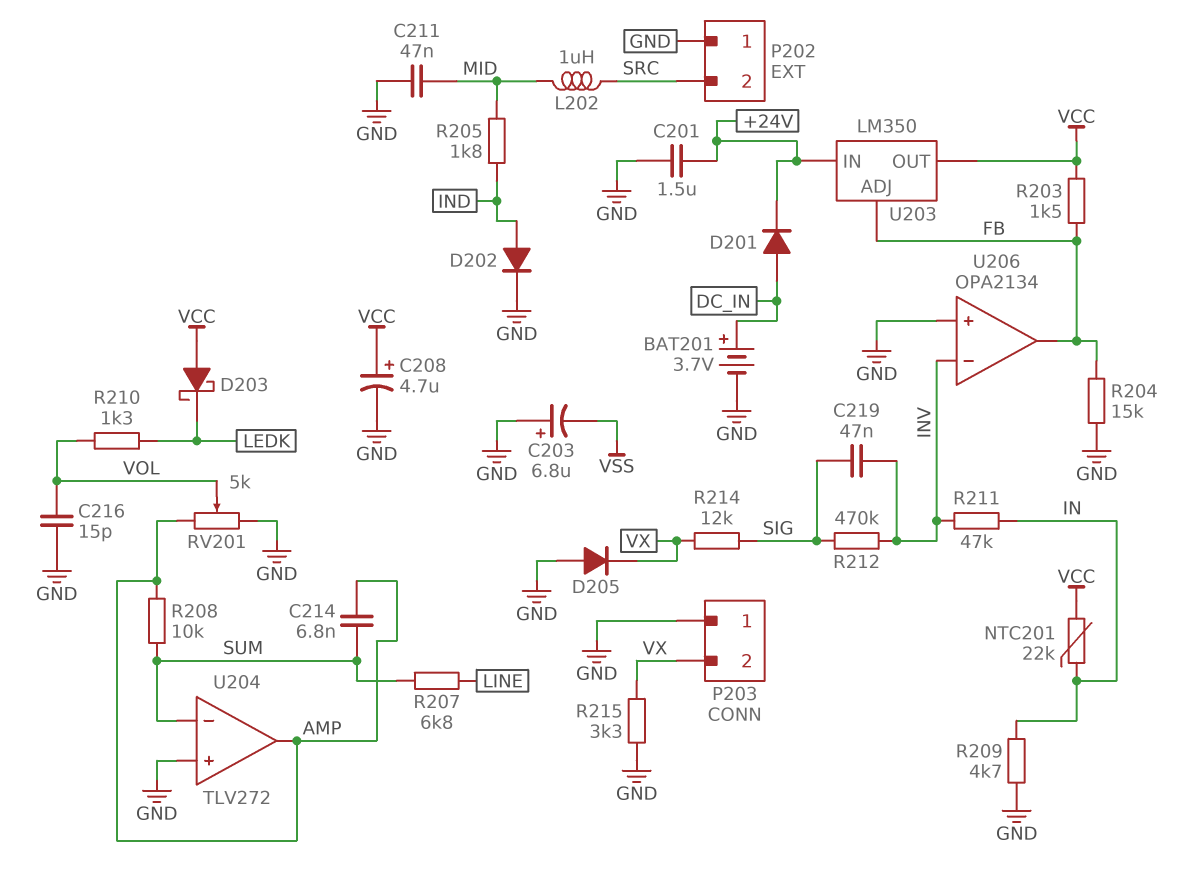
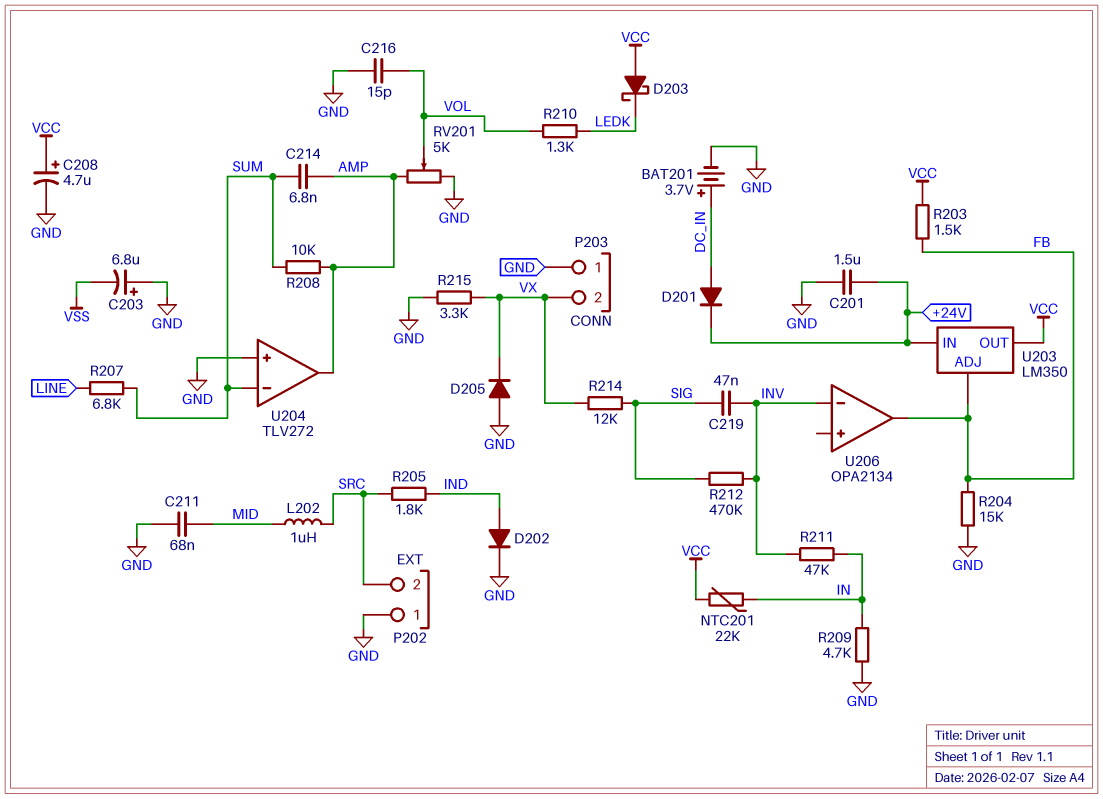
C211: 47nF (GND, MID) -> 68nF (GND, MID)
R205: 1.8k (IND, MID) -> 1.8k (IND, SRC)
U206 pin in+: GND -> none

